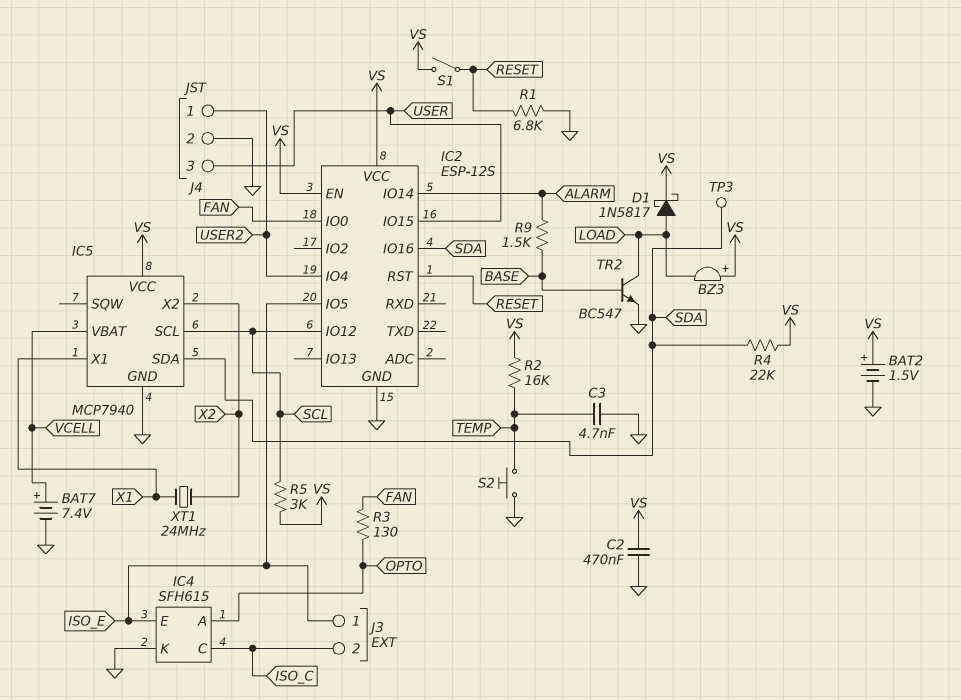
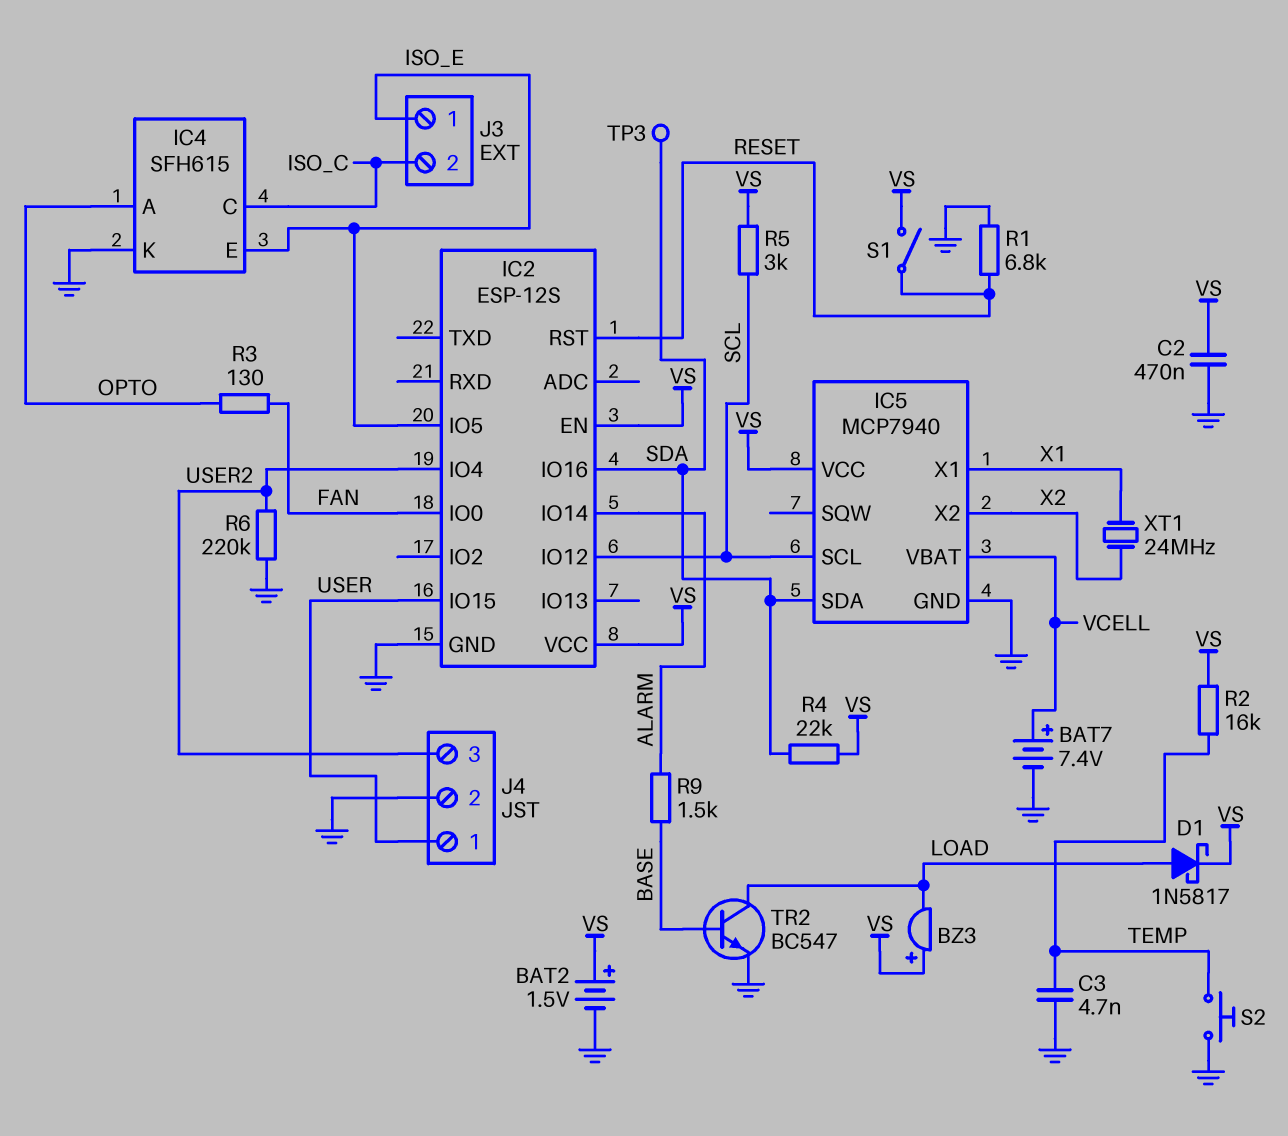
J4 pin 1: USER2 -> USER
J4 pin 3: USER -> USER2
R6: none -> 220k (GND, USER2)

